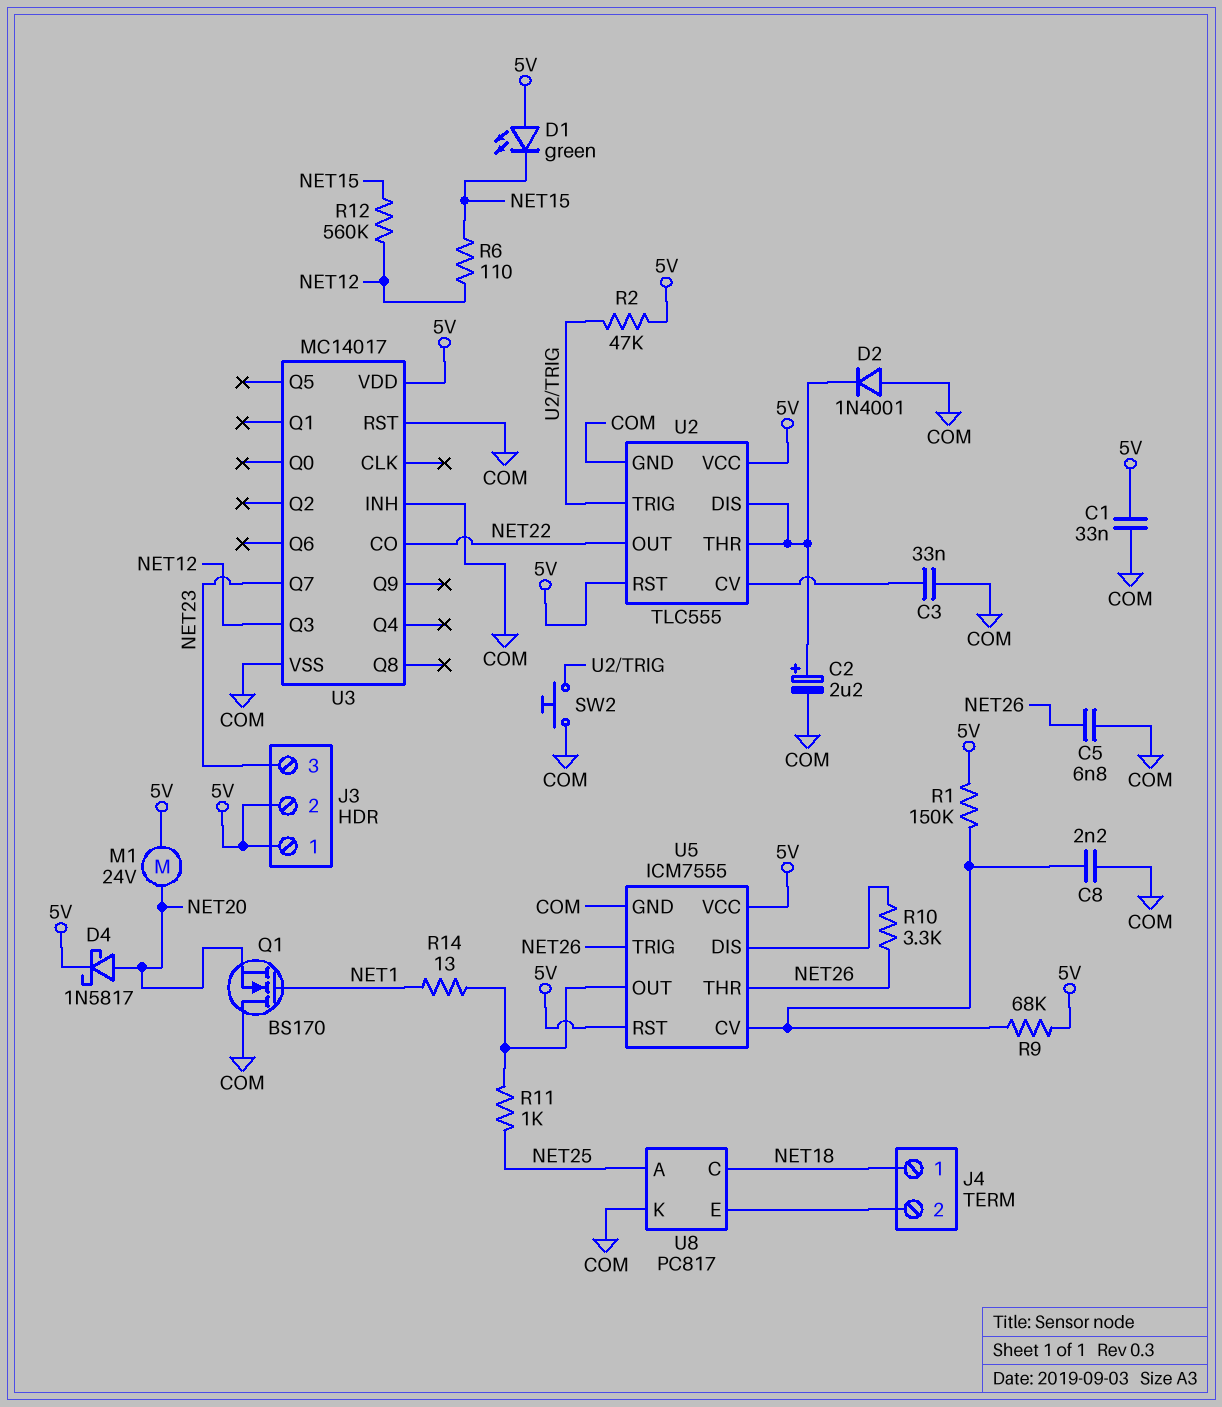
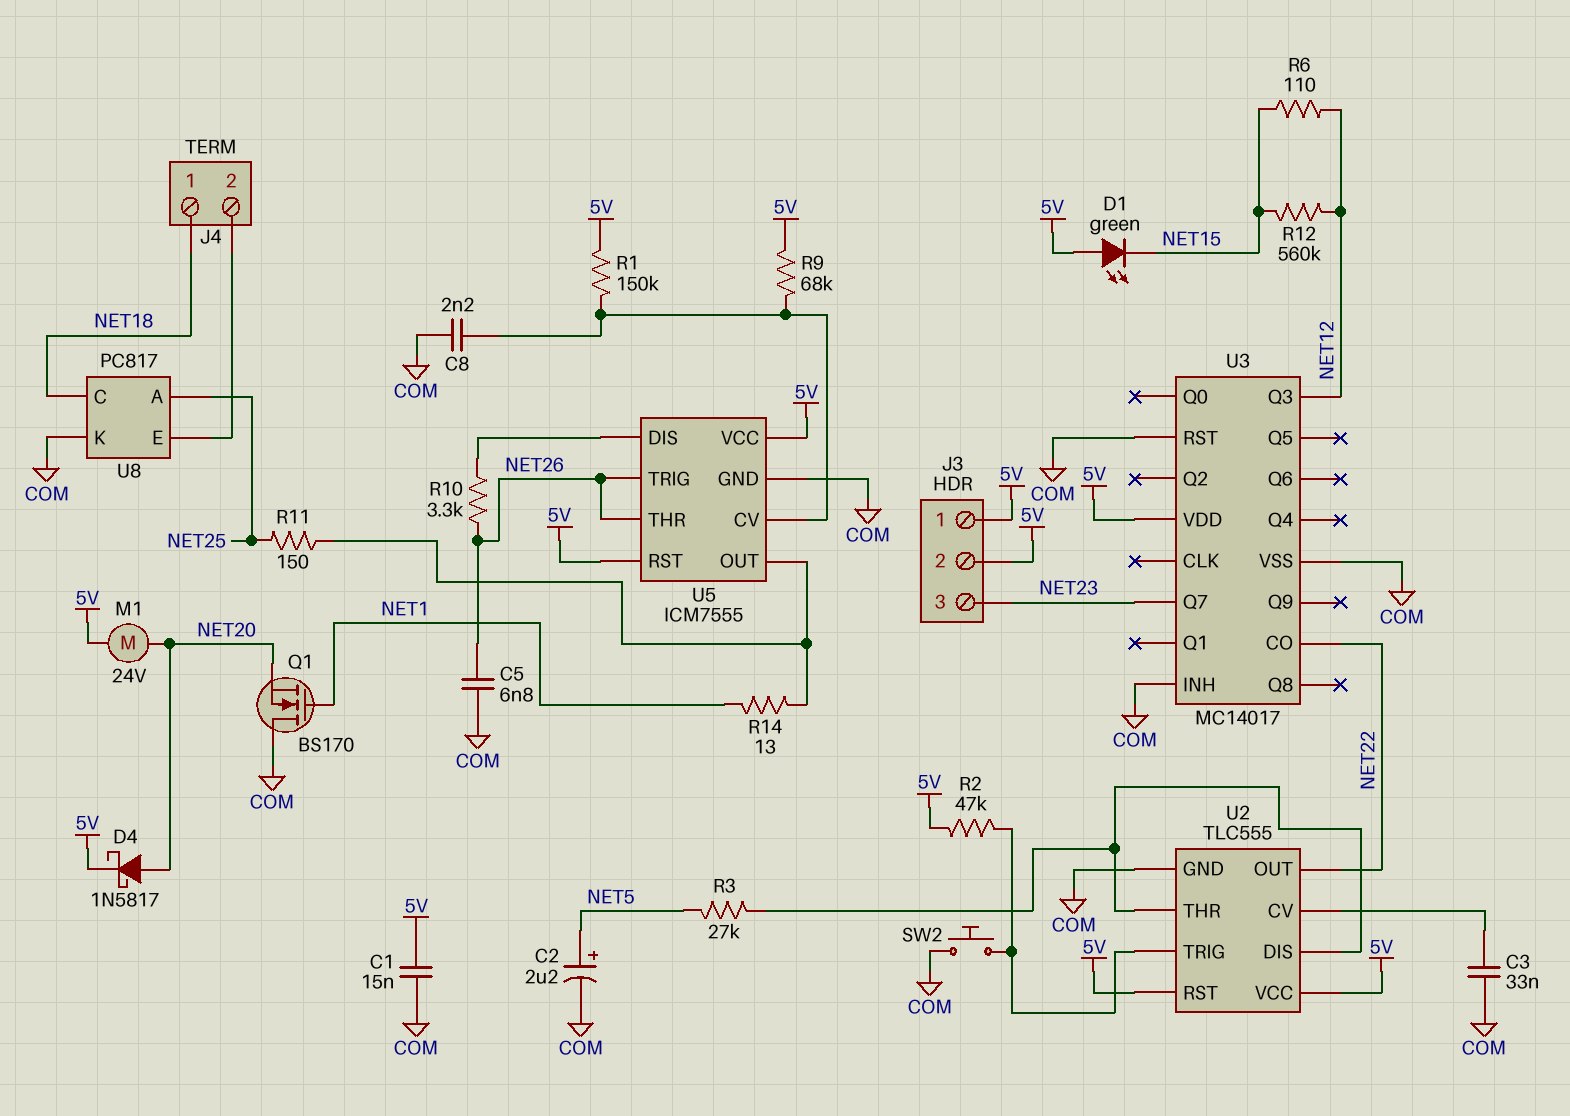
C1: 33nF (5V, COM) -> 15nF (5V, COM)
C2: 2.2uF (plus U2/DIS, minus COM) -> 2.2uF (plus NET5, minus COM)
D2: diode 1N4001 (A COM, K U2/DIS) -> none
R3: none -> 27k (NET5, U2/DIS)
R11: 1k (NET25, U5/OUT) -> 150 (NET25, U5/OUT)

